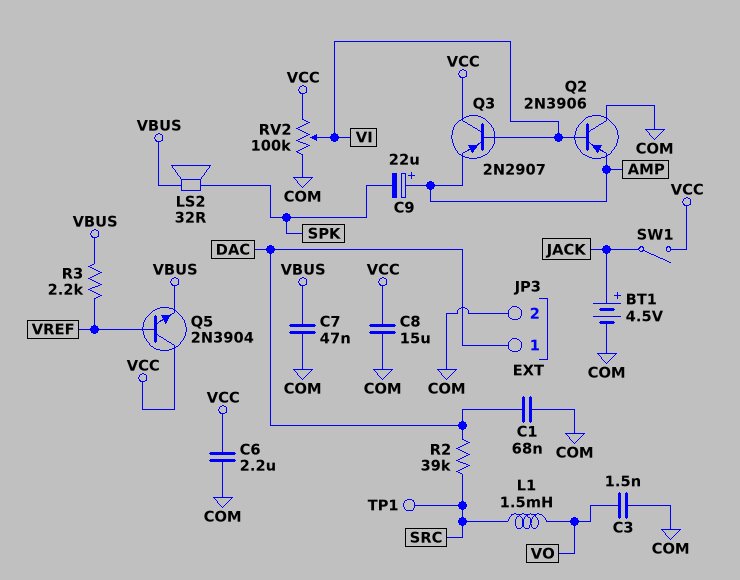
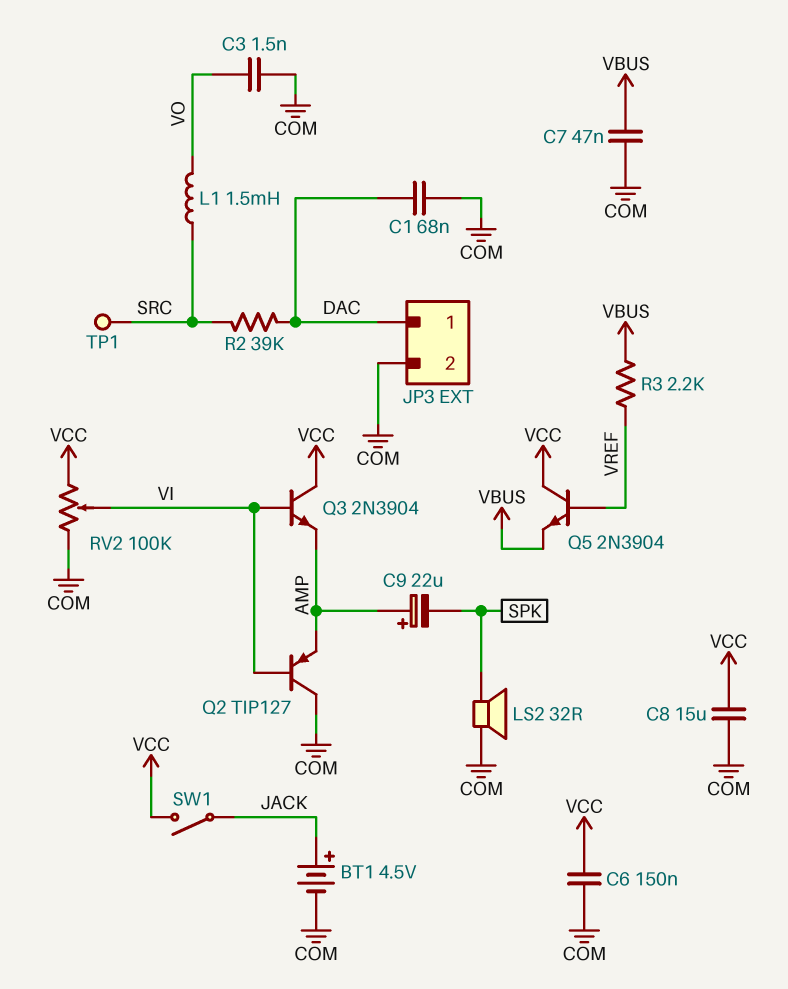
C6: 2.2uF (COM, VCC) -> 150nF (COM, VCC)
LS2: speaker 32R (SPK, VBUS) -> speaker 32R (COM, SPK)
Q2: PNP 2N3906 (B VI, C COM, E AMP) -> PNP TIP127 (B VI, C COM, E AMP)
Q3: PNP 2N2907 (B VI, C VCC, E AMP) -> NPN 2N3904 (B VI, C VCC, E AMP)

